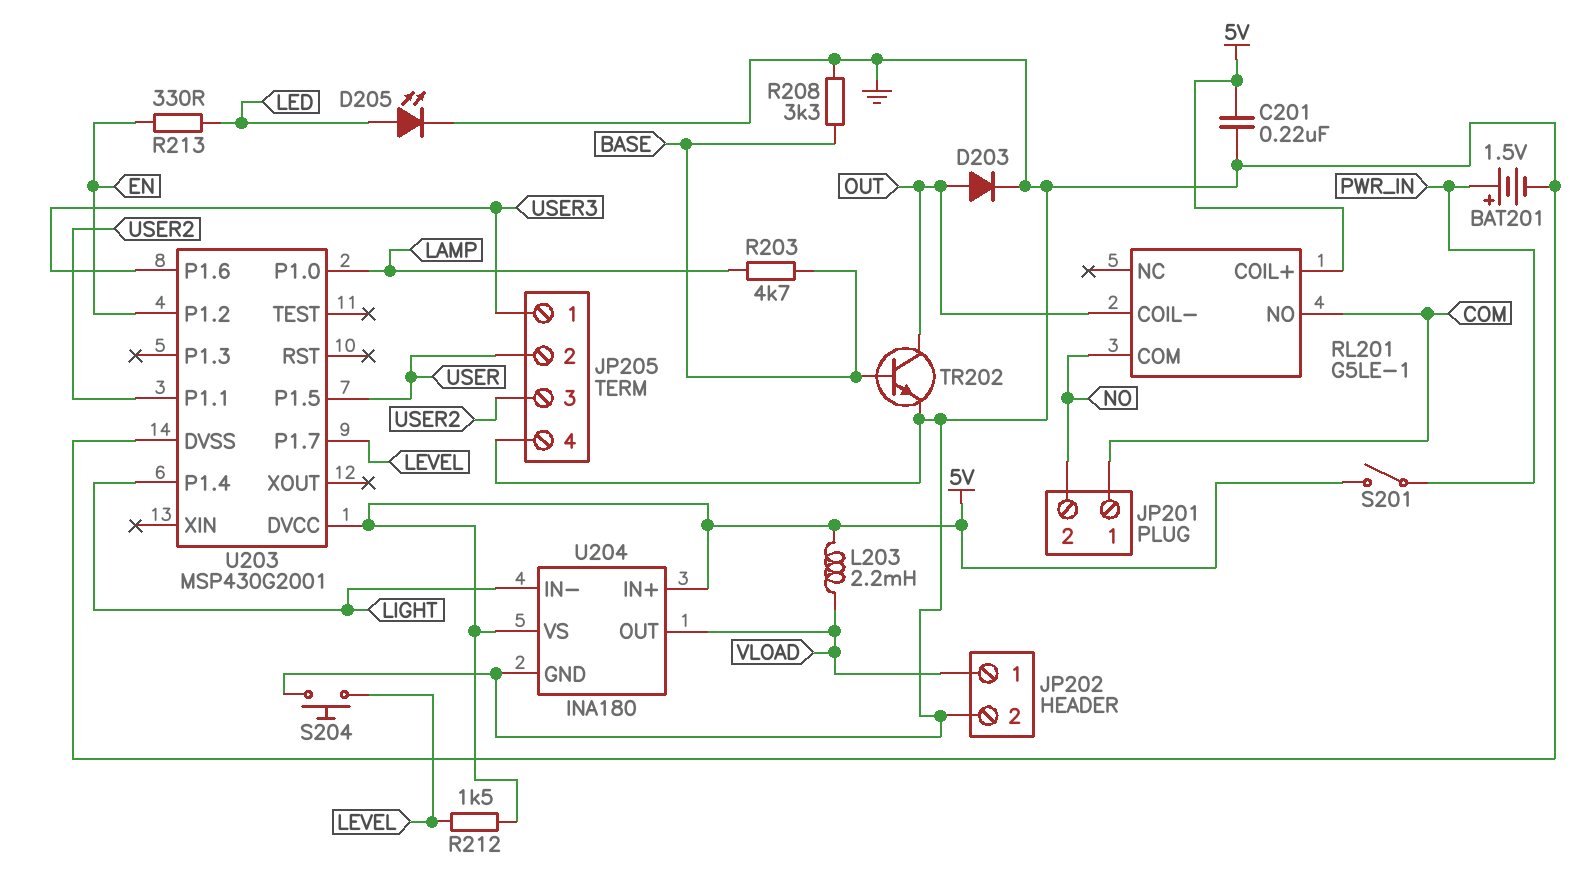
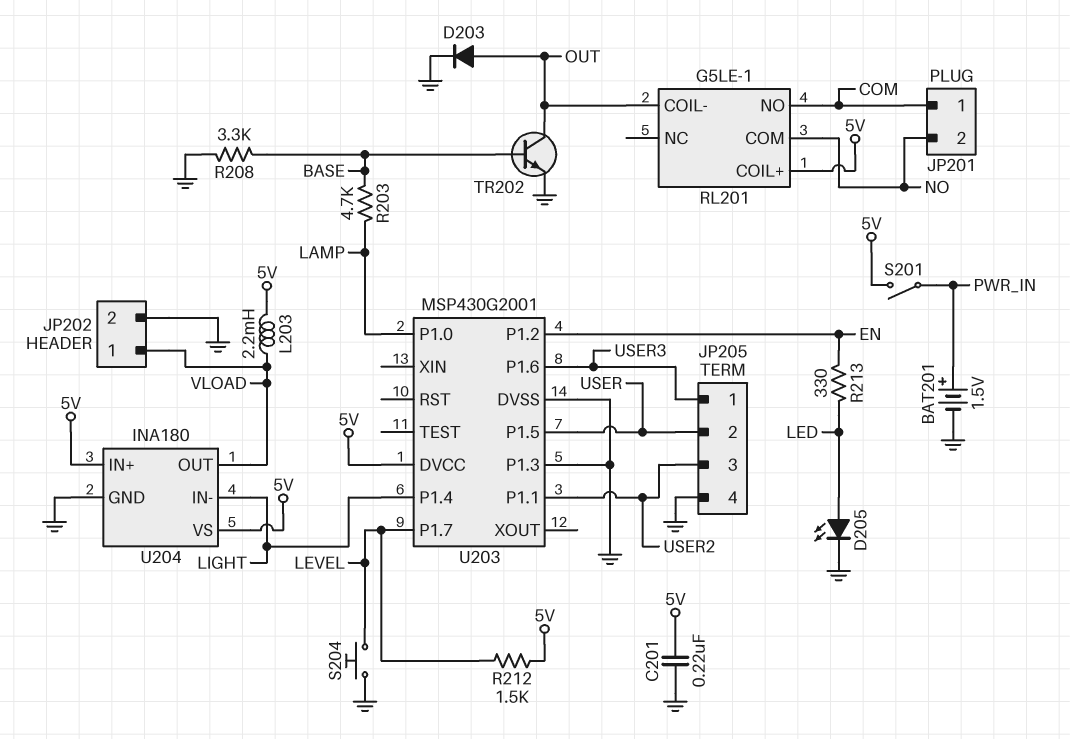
U203 pin P1.3: none -> GND

